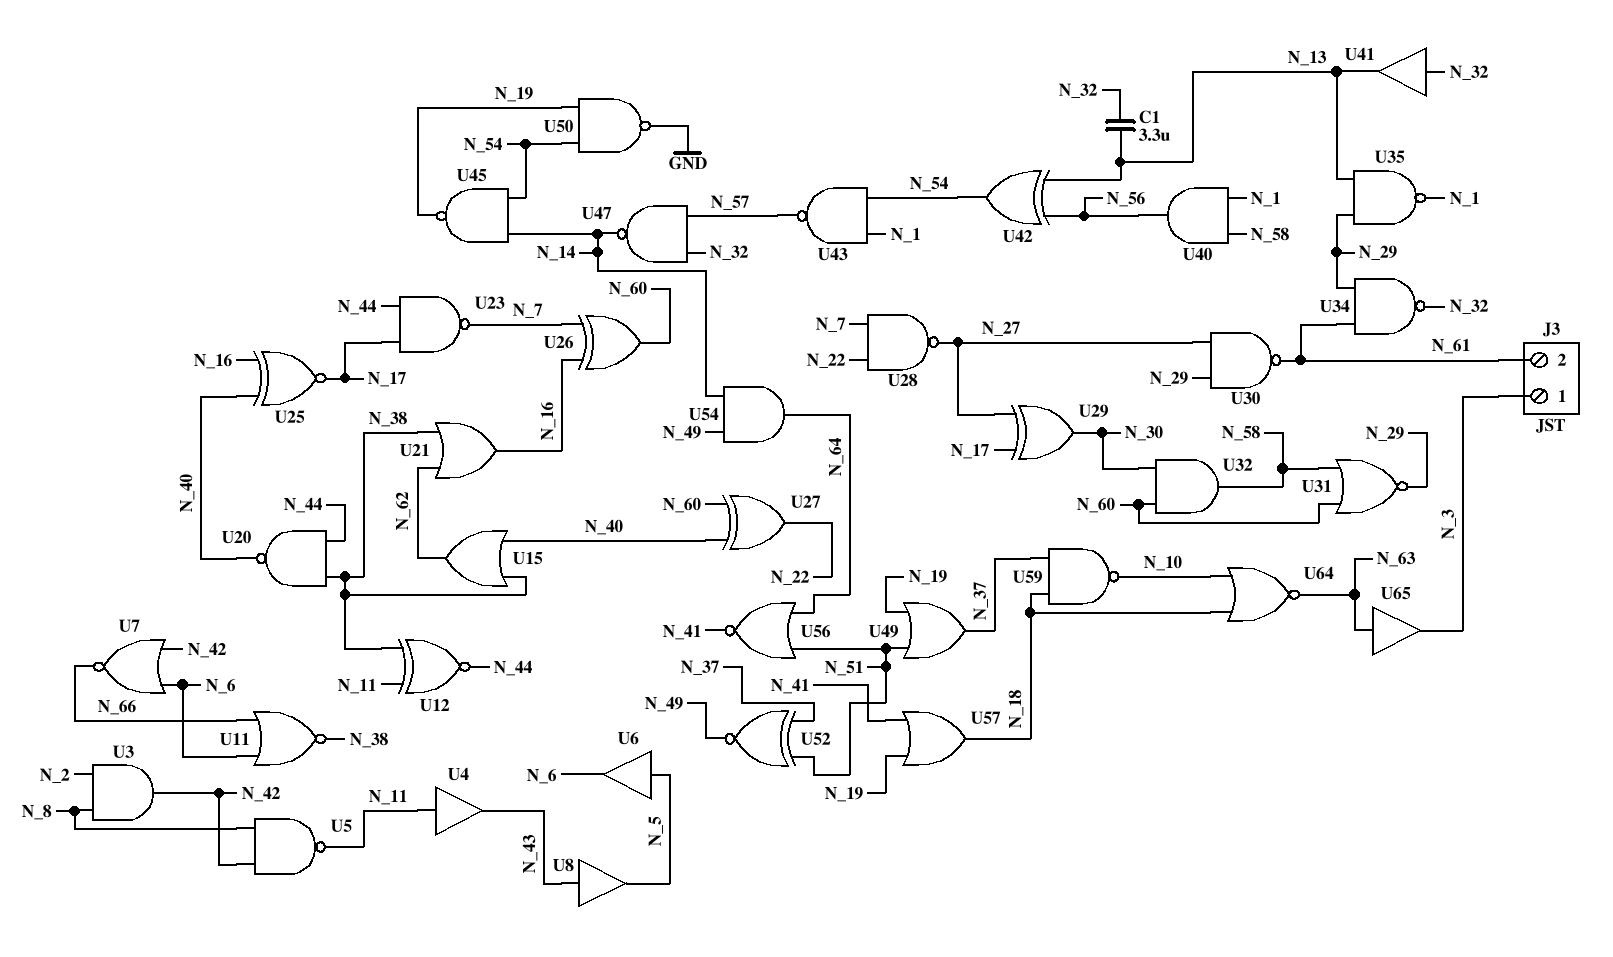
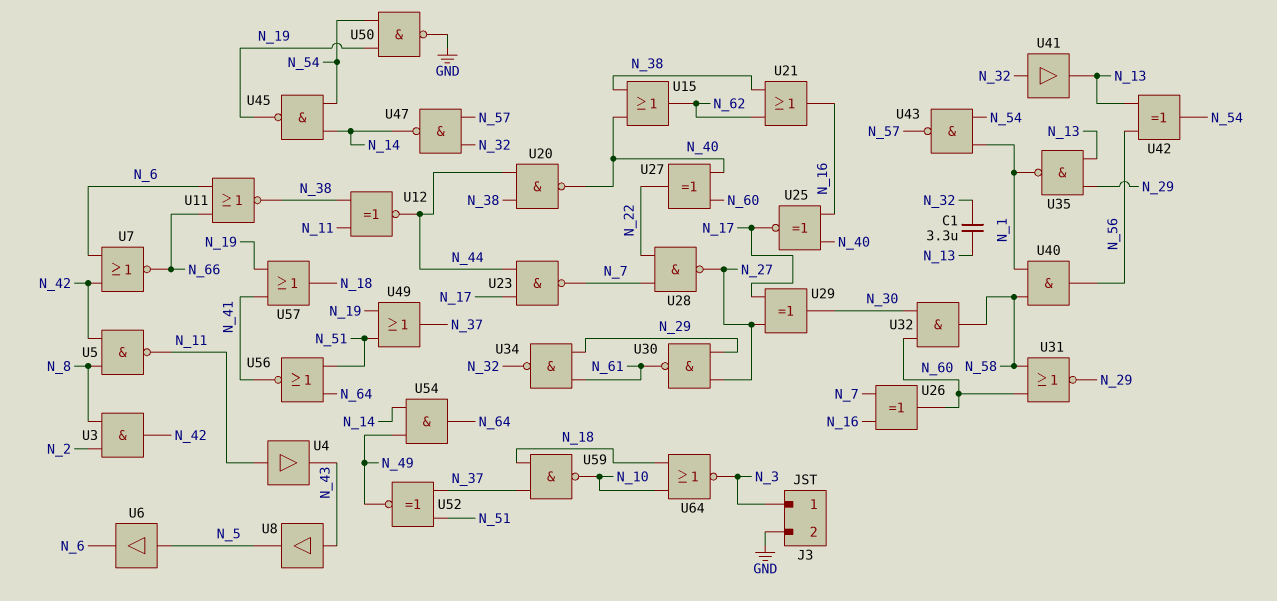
J3 pin 2: N_61 -> GND
U64: NOR (in N_10, in N_18, out N_63) -> NOR (in N_10, in N_18, out N_3)
U65: buffer (in N_63, out N_3) -> none

